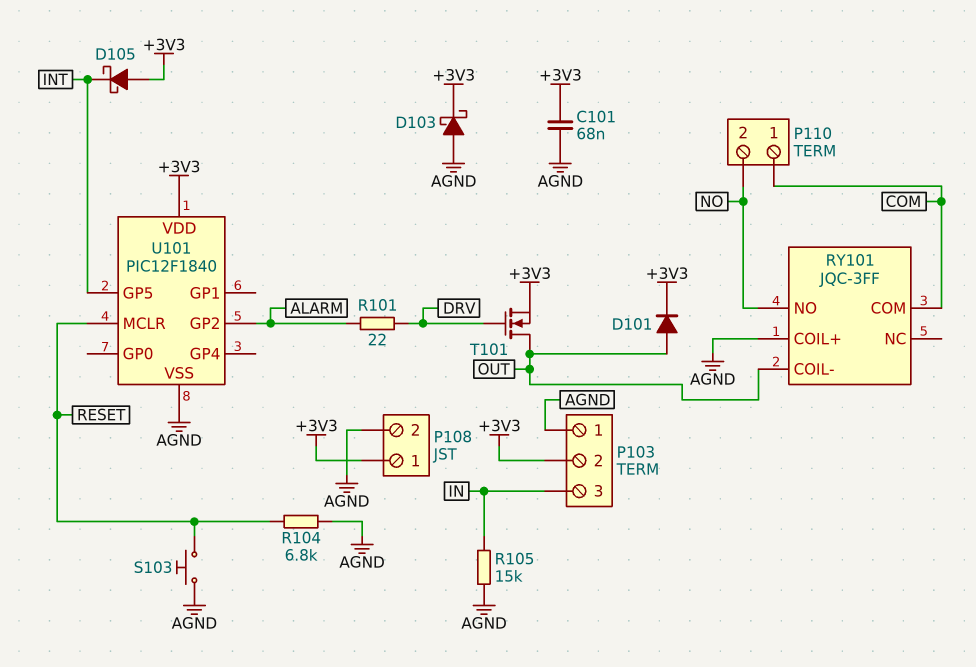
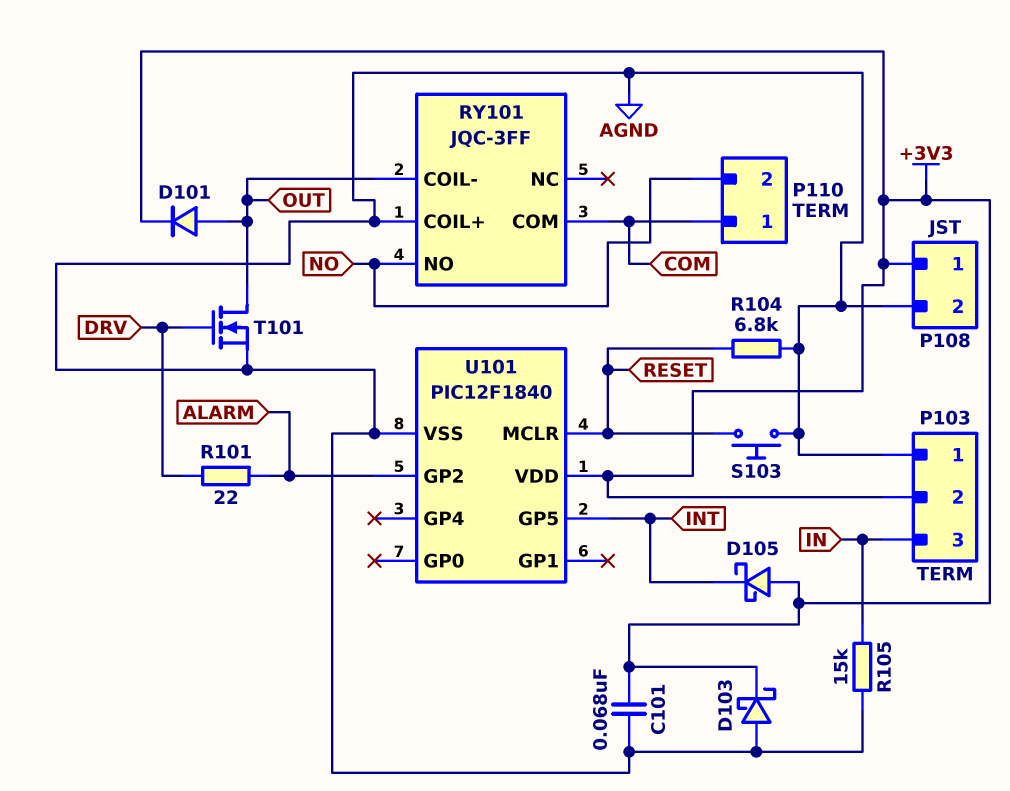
T101: NMOS (G DRV, D OUT, S +3V3) -> NMOS (G DRV, D OUT, S AGND)

